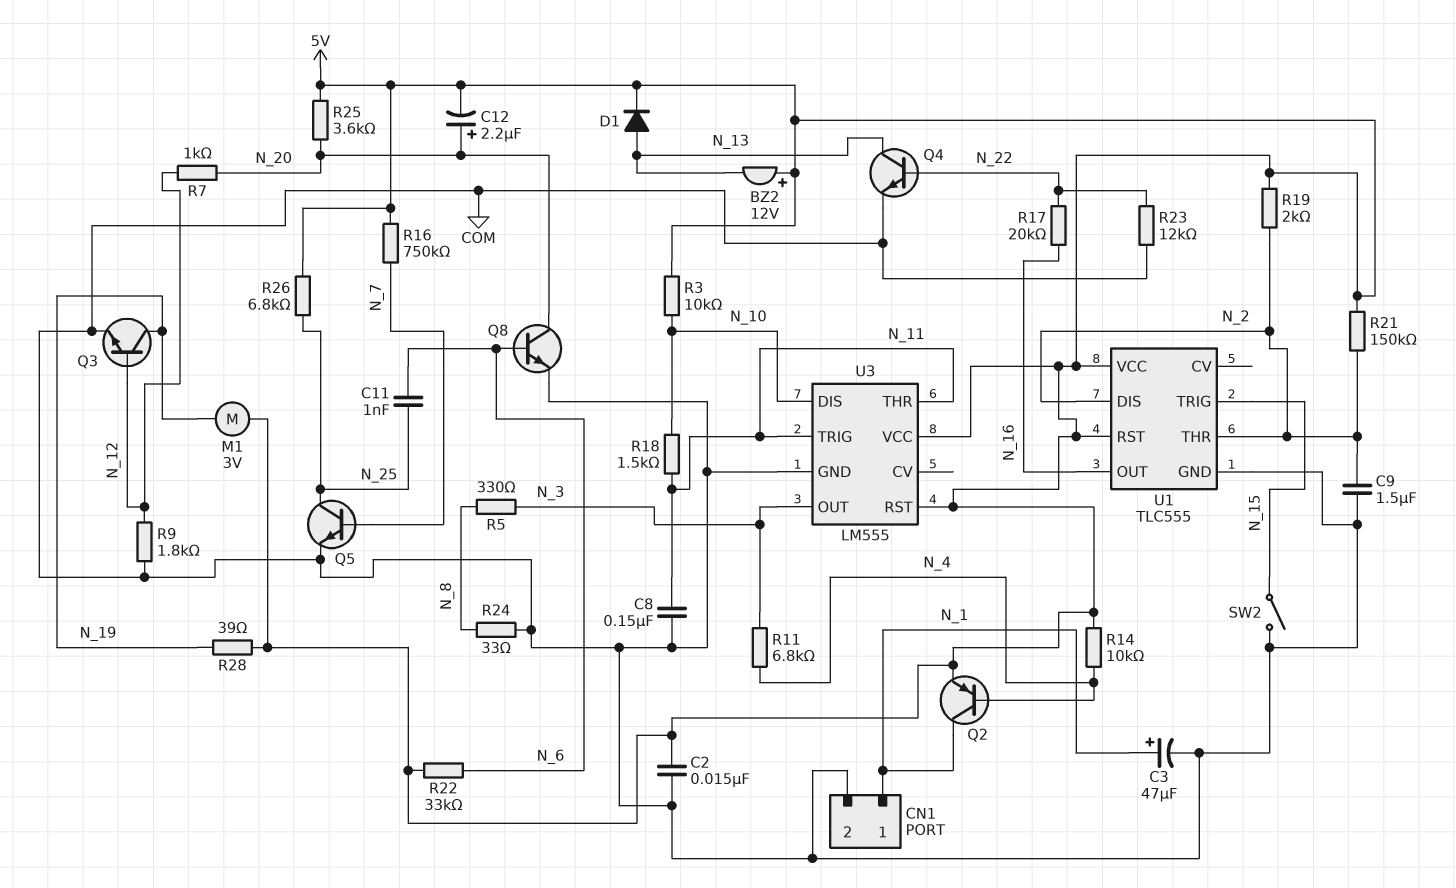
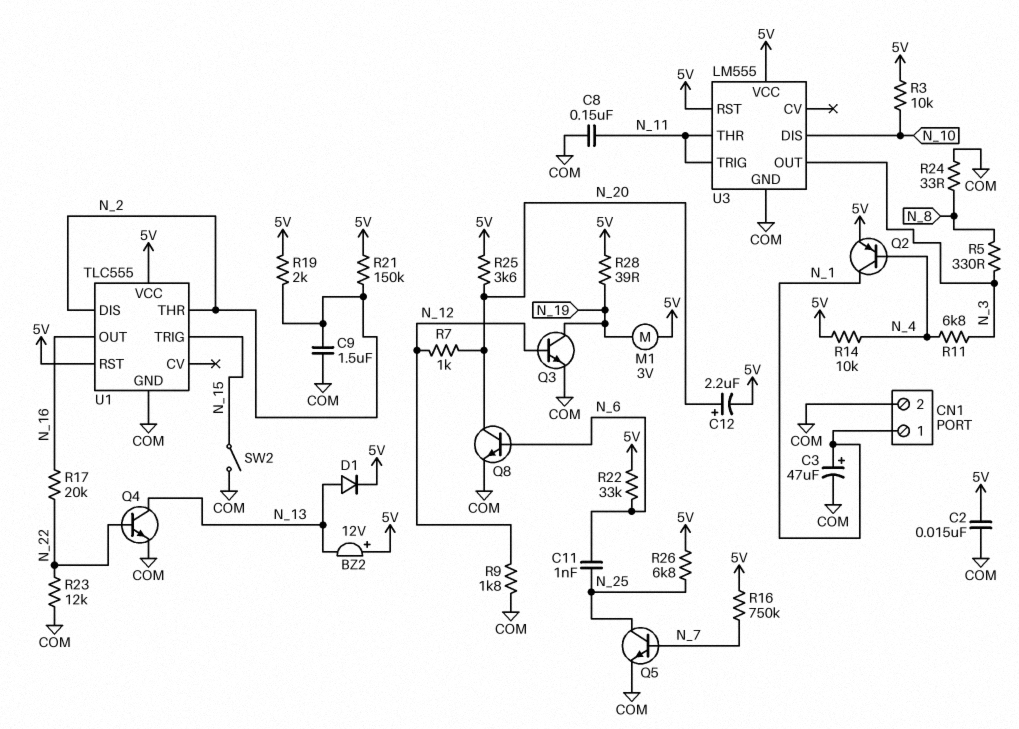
R18: 1.5k (N_10, N_11) -> none

